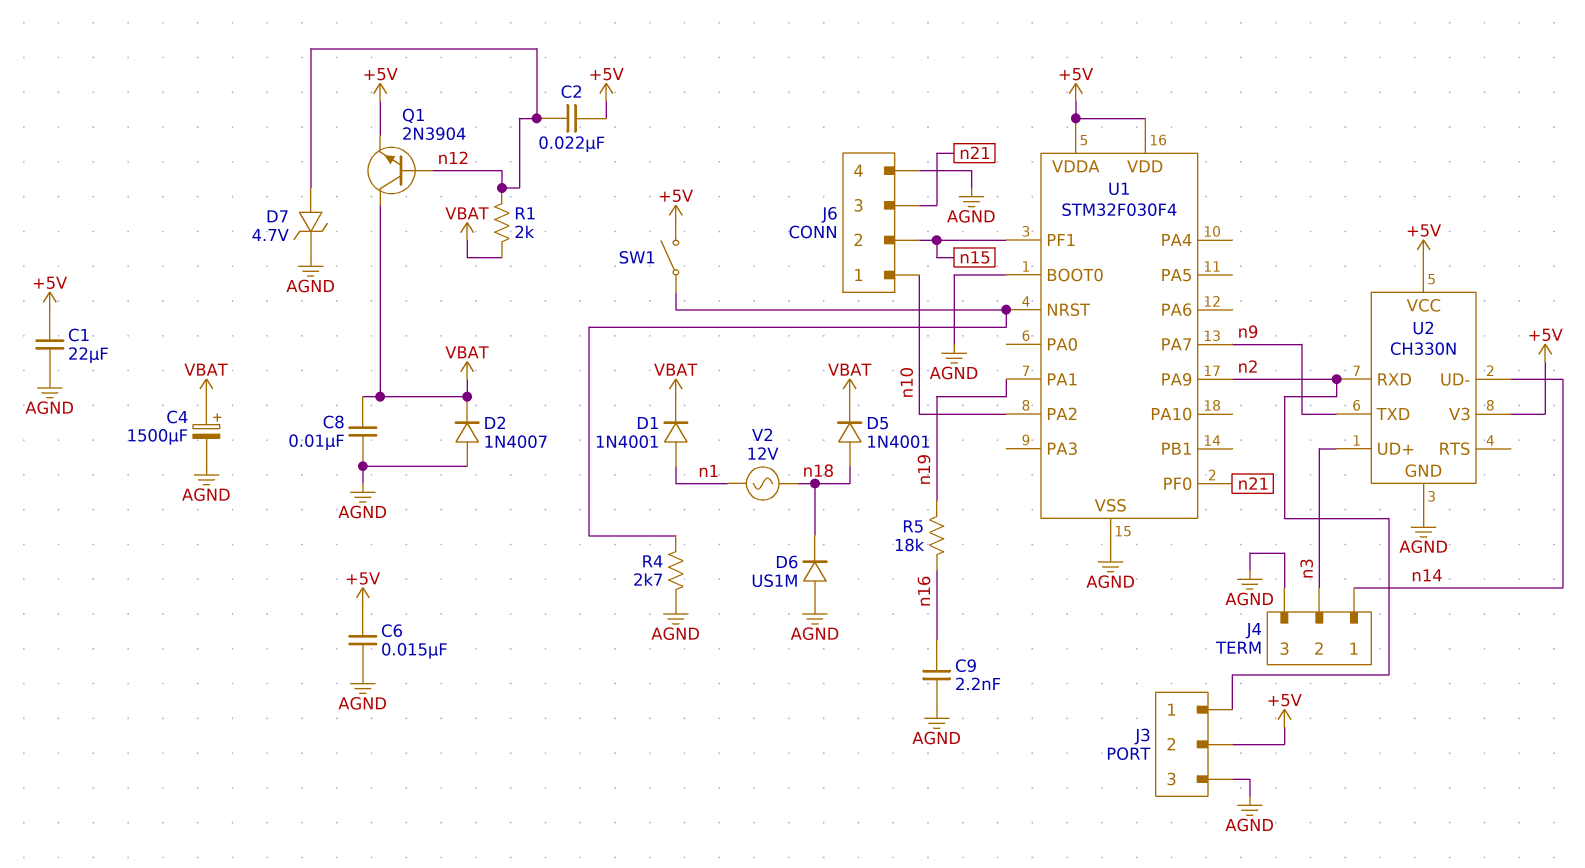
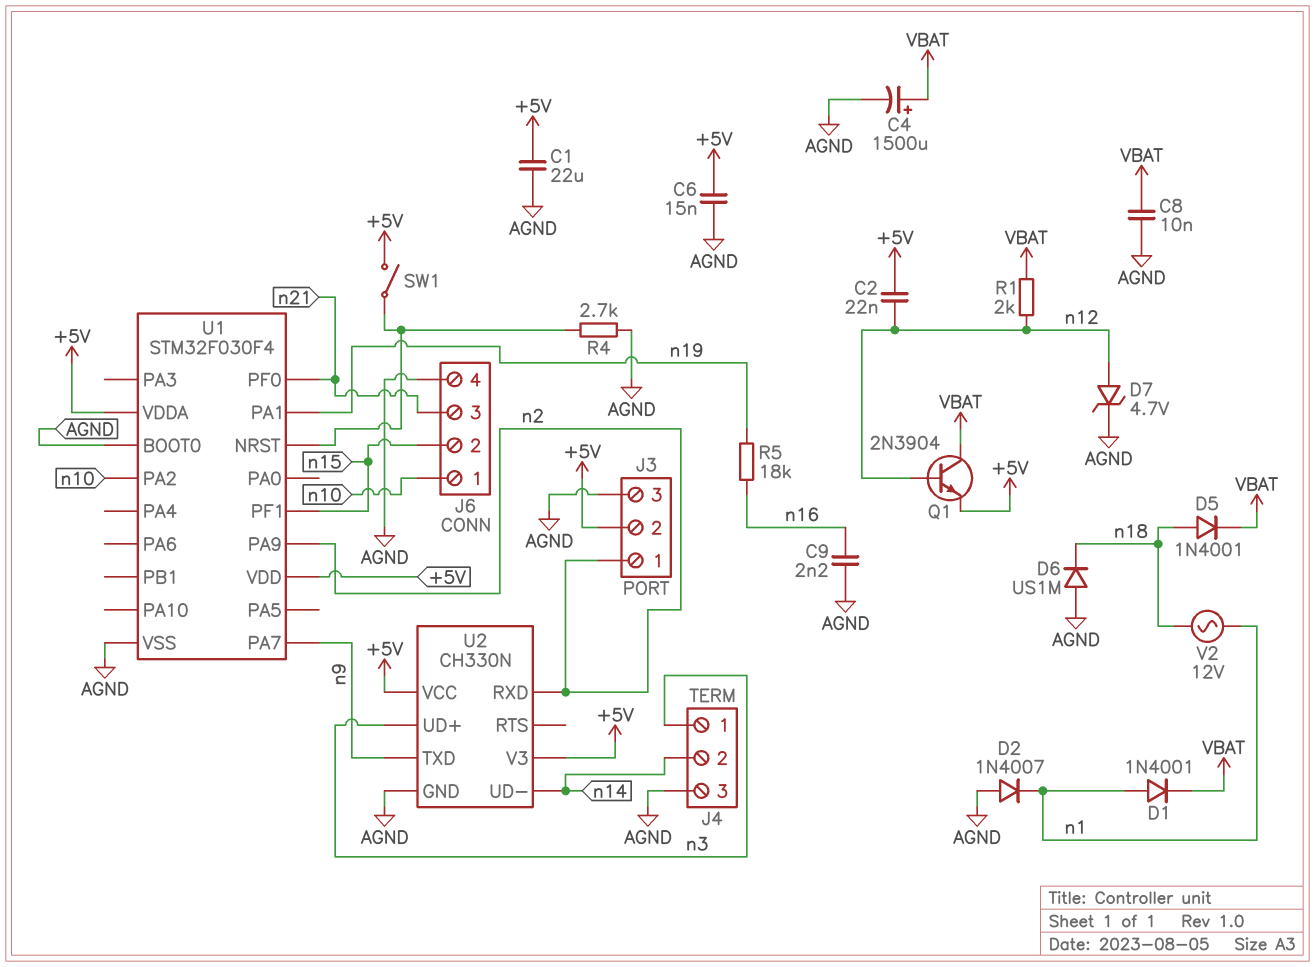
D2: diode 1N4007 (A AGND, K VBAT) -> diode 1N4007 (A AGND, K n1)
J4 pin 1: n14 -> n3
J4 pin 2: n3 -> n14

